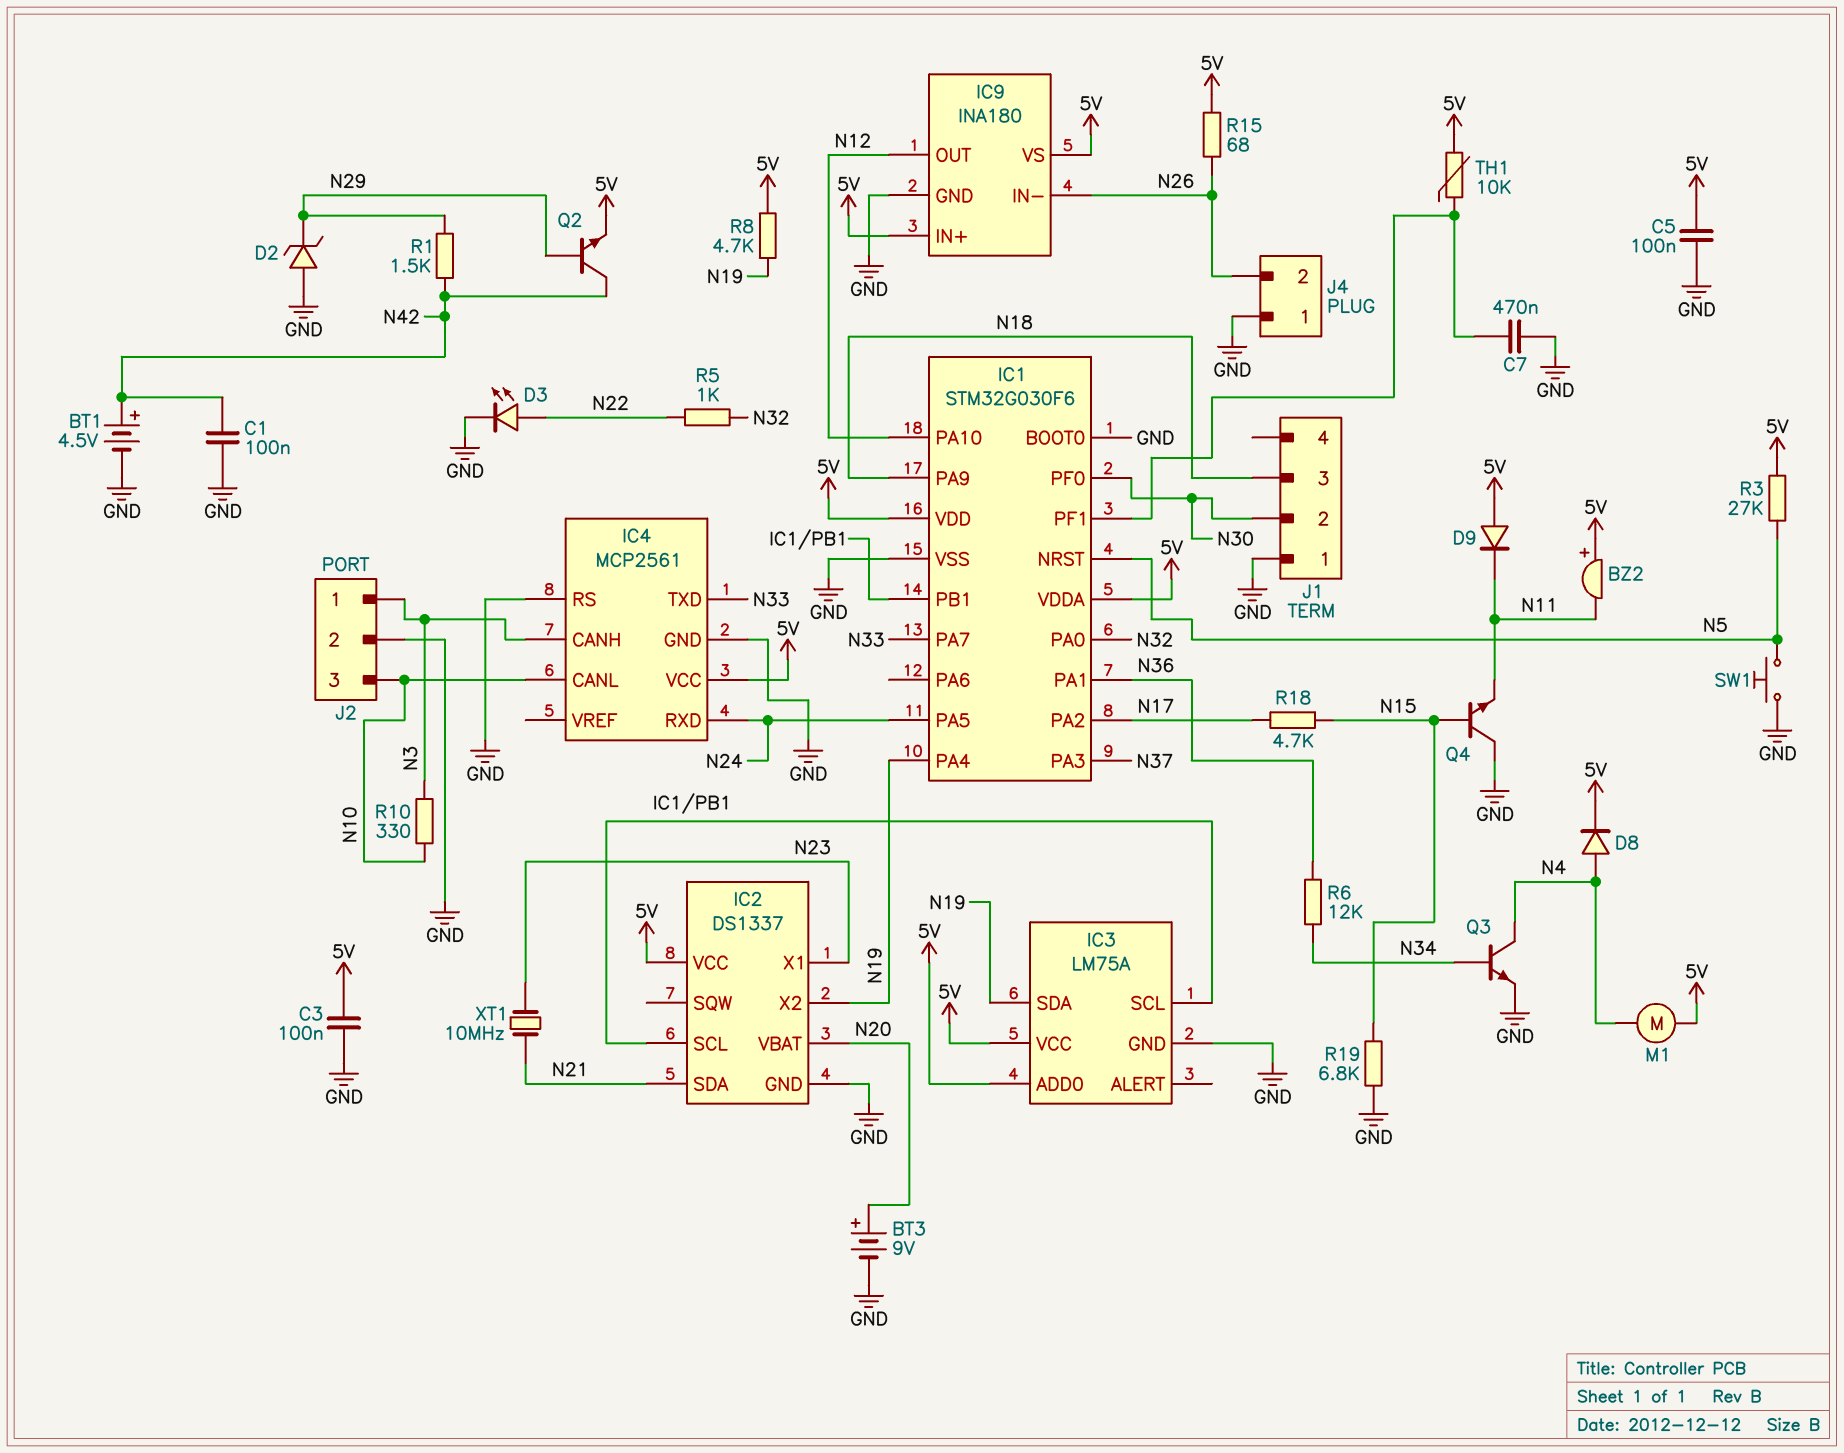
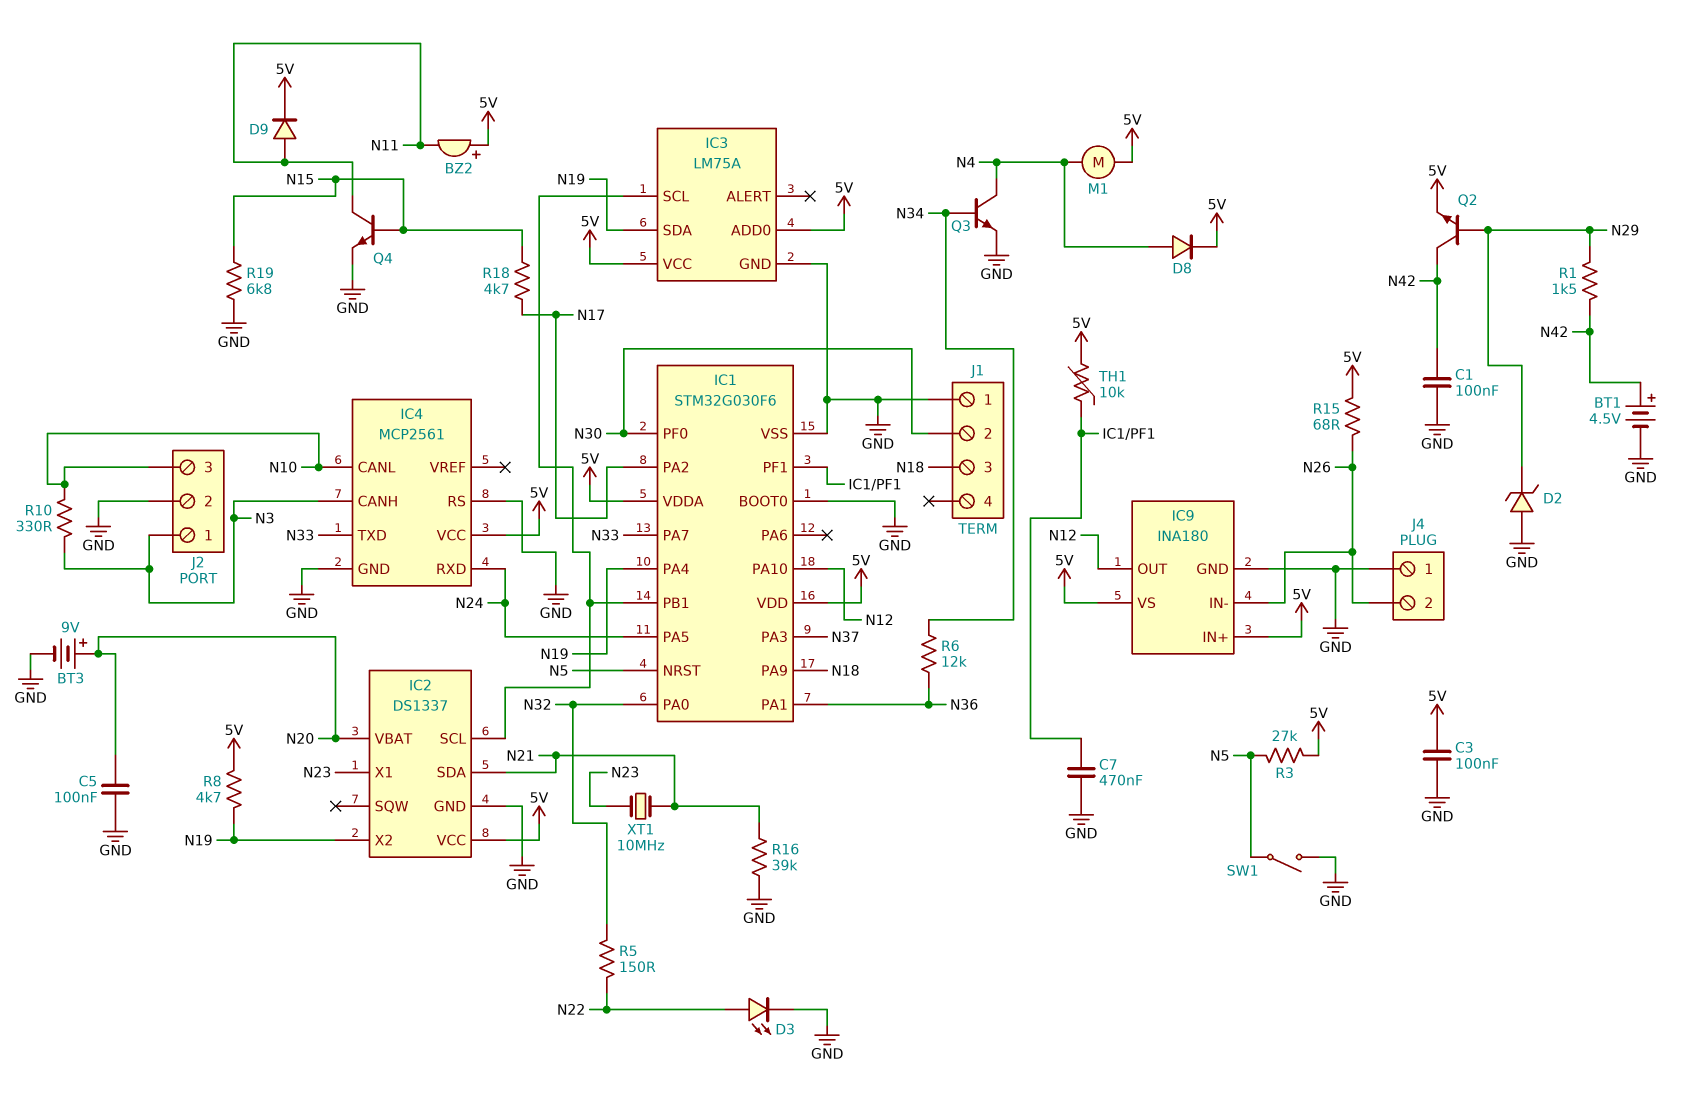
C5: 100nF (5V, GND) -> 100nF (GND, N20)
D9: diode (A 5V, K N11) -> diode (A N11, K 5V)
Q4: NPN (B N15, C GND, E N11) -> NPN (B N15, C N11, E GND)
R5: 1k (N22, N32) -> 150 (N22, N32)
R16: none -> 39k (GND, N21)
SW1: button (GND, N5) -> switch (GND, N5)

